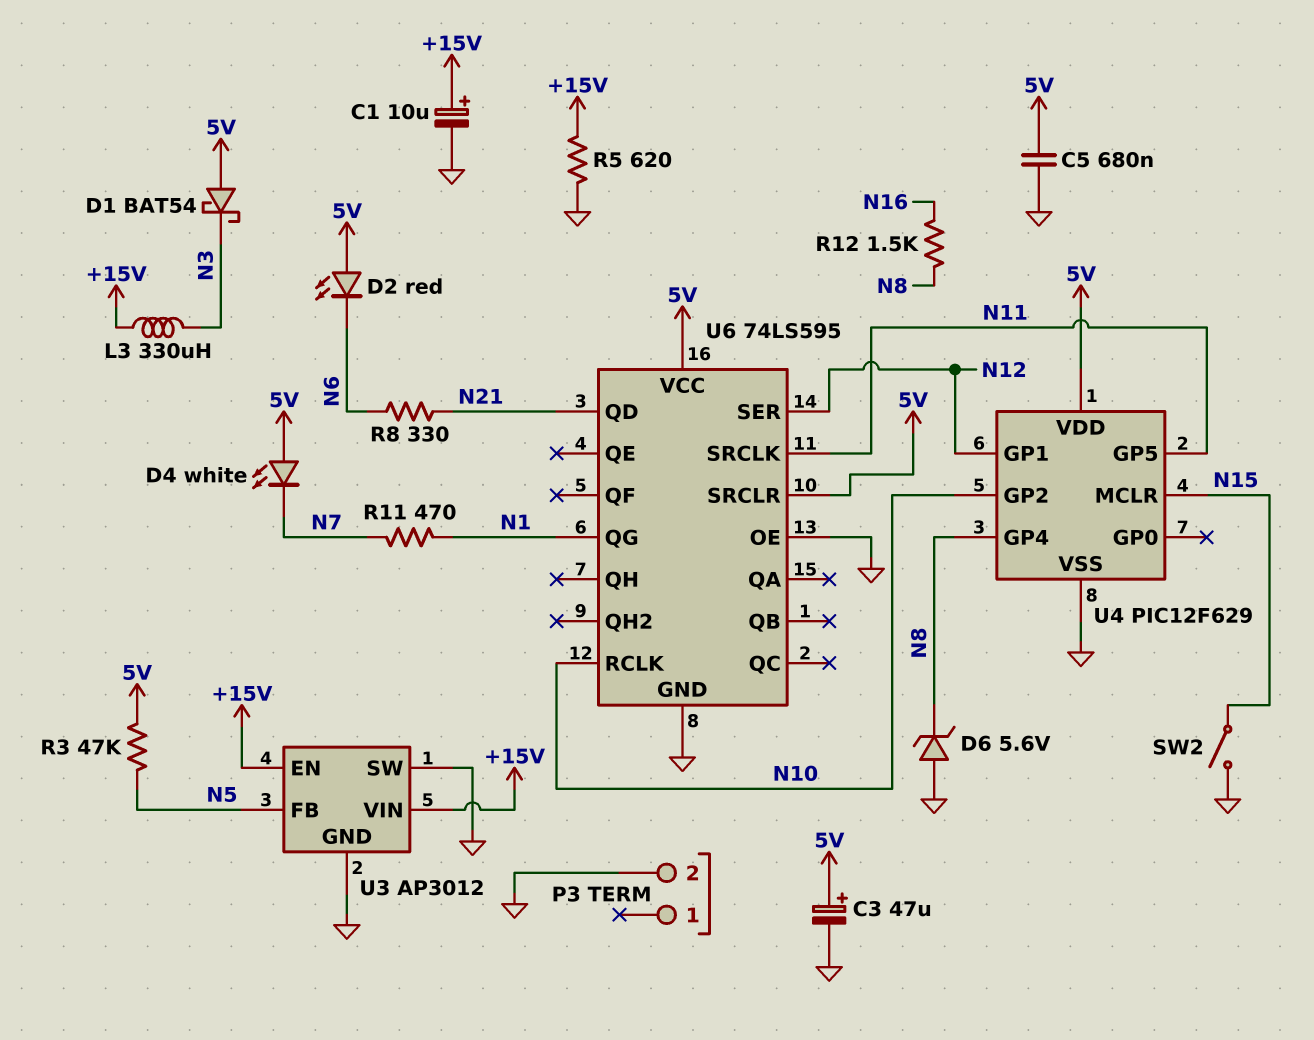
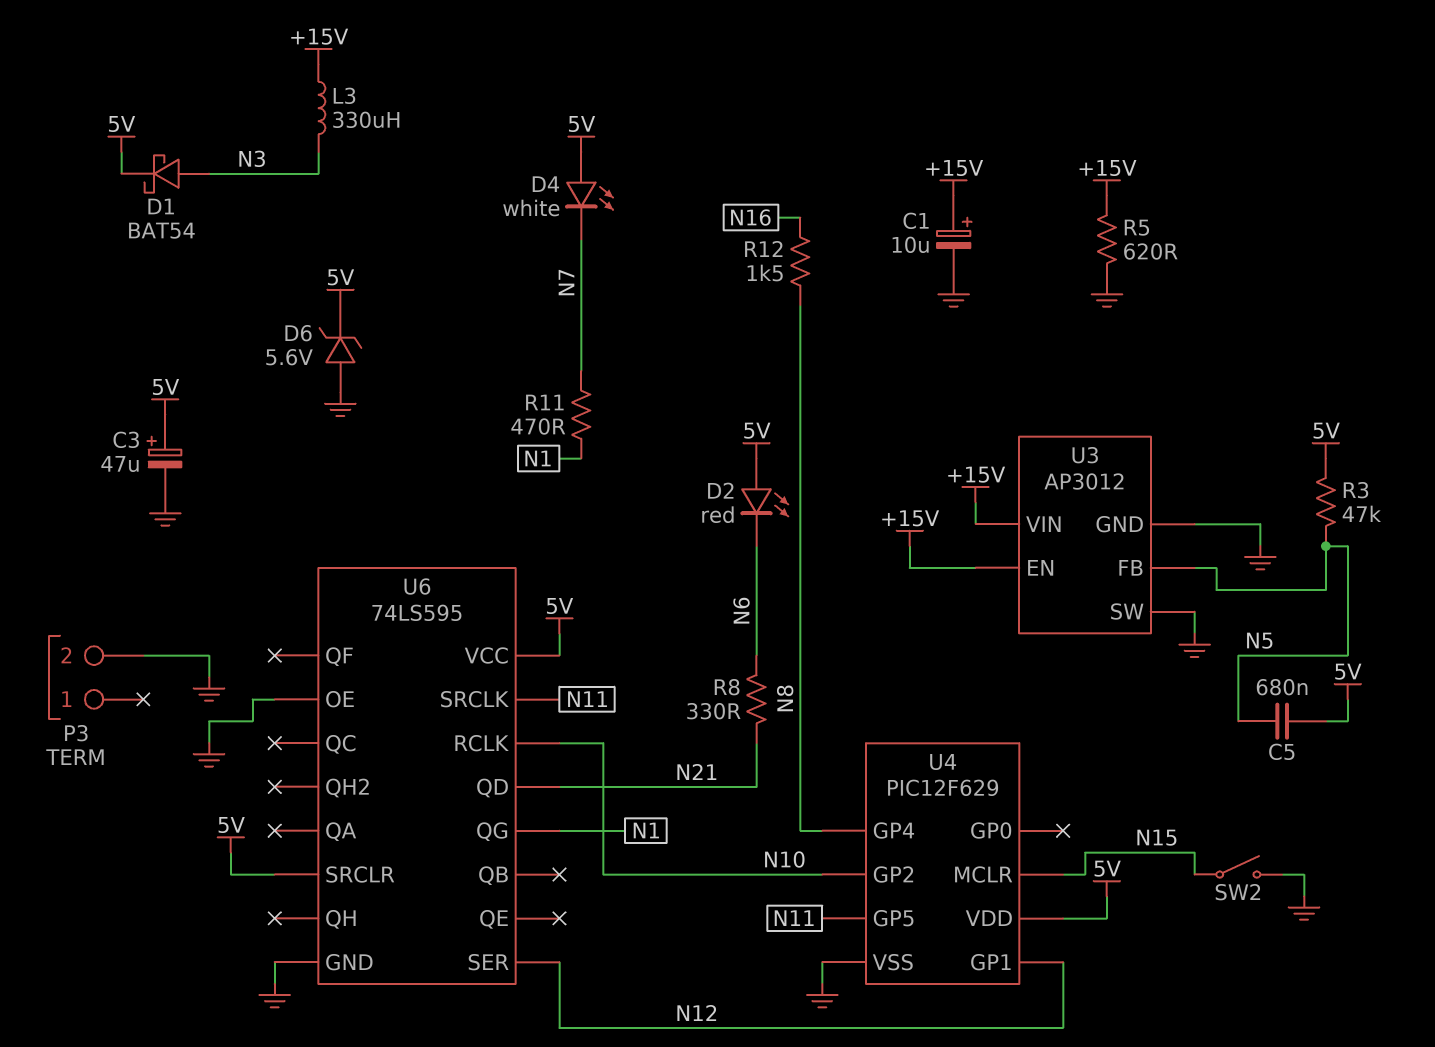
C5: 680nF (5V, GND) -> 680nF (5V, N5)
D1: schottky BAT54 (A 5V, K N3) -> schottky BAT54 (A N3, K 5V)
D6: zener 5.6V (A GND, K N8) -> zener 5.6V (A GND, K 5V)

